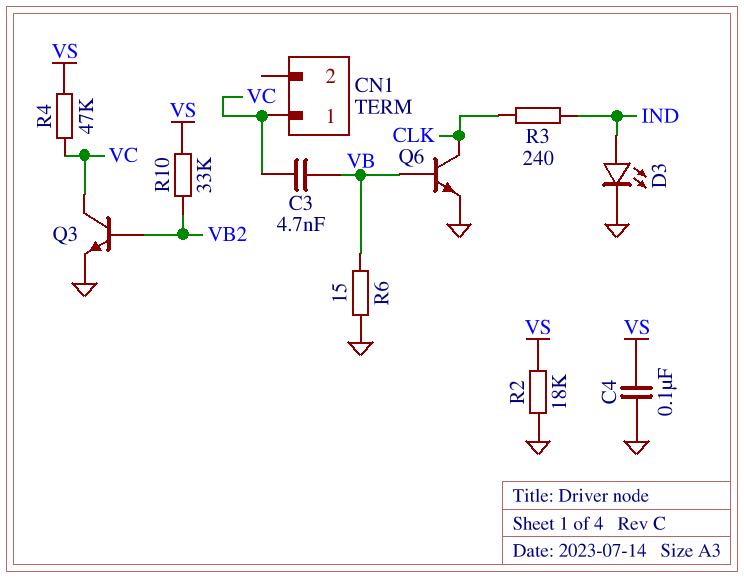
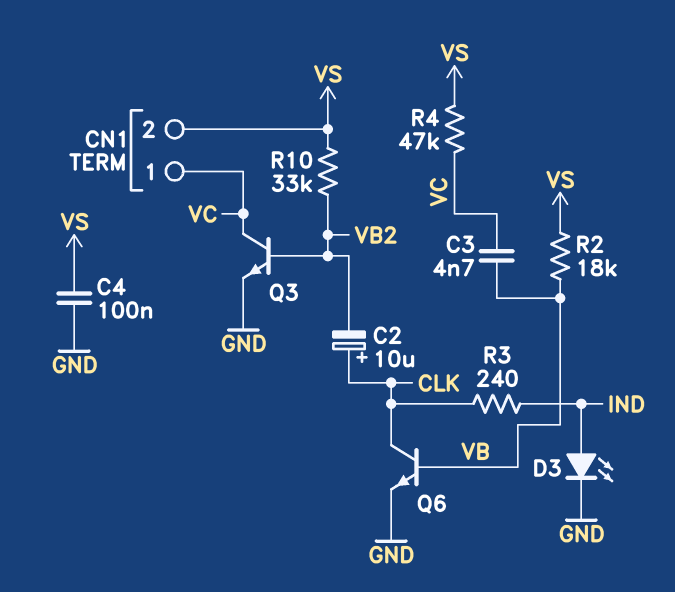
C2: none -> 10uF (plus CLK, minus VB2)
CN1 pin 2: none -> VS
R2: 18k (GND, VS) -> 18k (VB, VS)
R6: 15 (GND, VB) -> none

